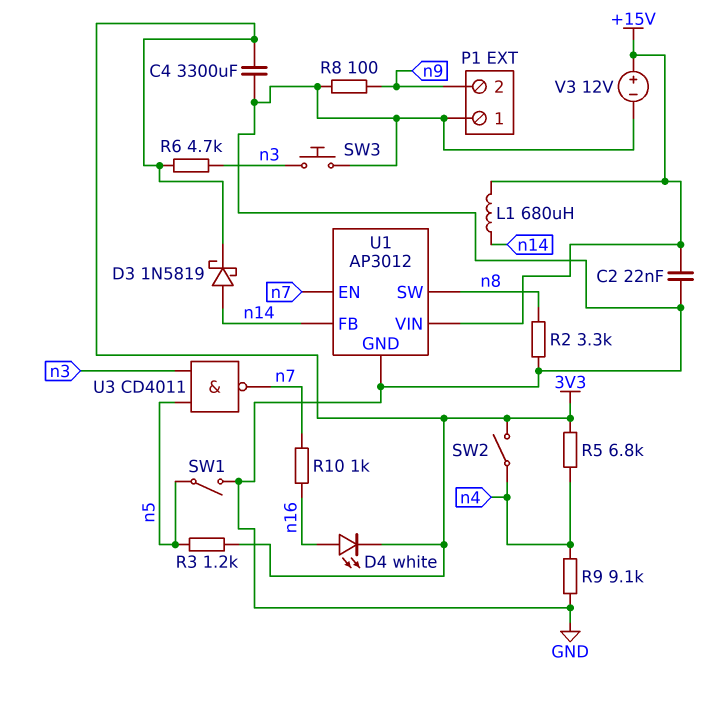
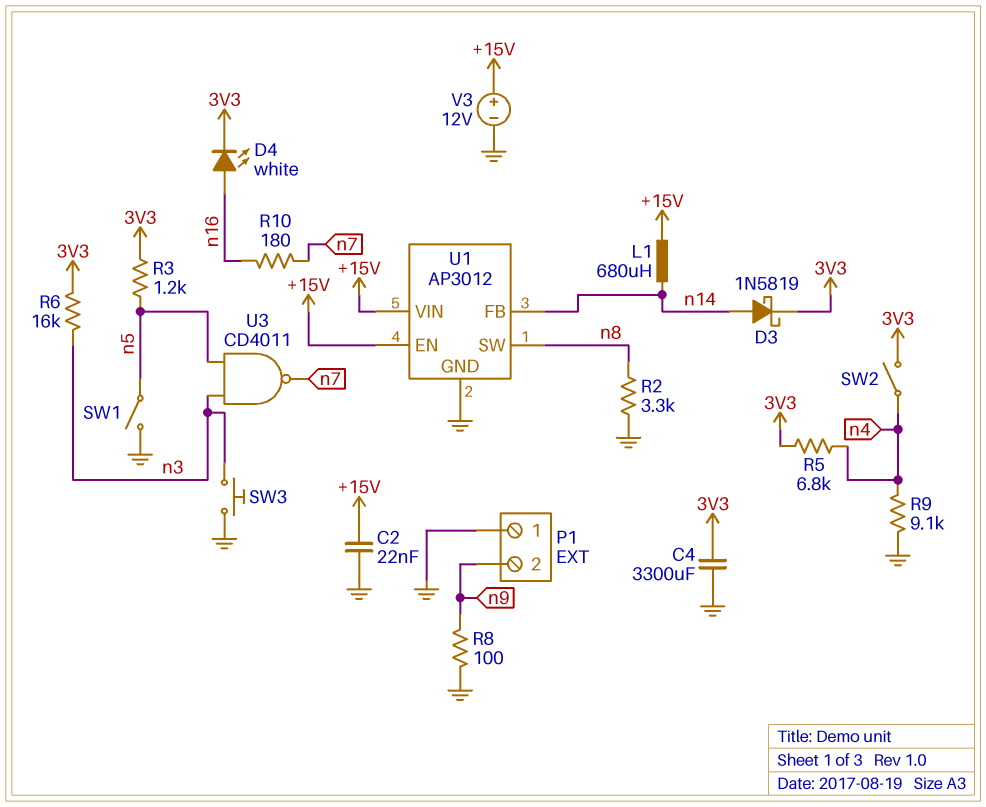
R6: 4.7k (3V3, n3) -> 16k (3V3, n3)
R10: 1k (n7, n16) -> 180 (n7, n16)
U1 pin EN: n7 -> +15V

